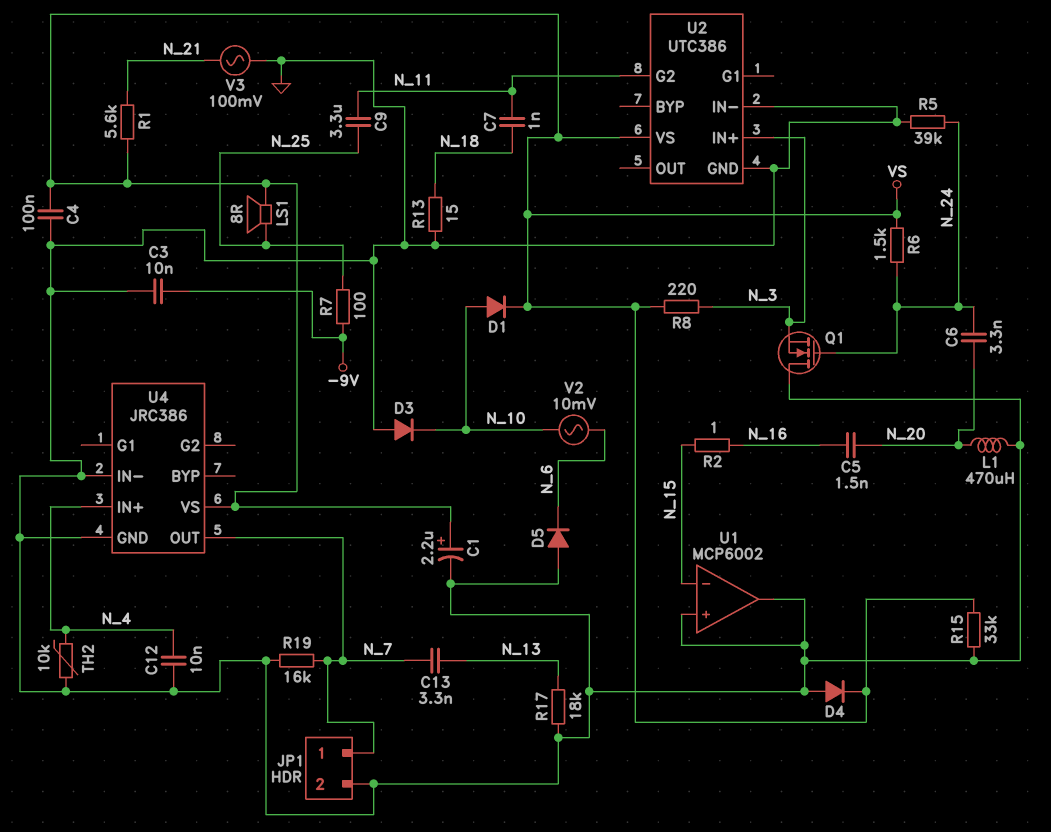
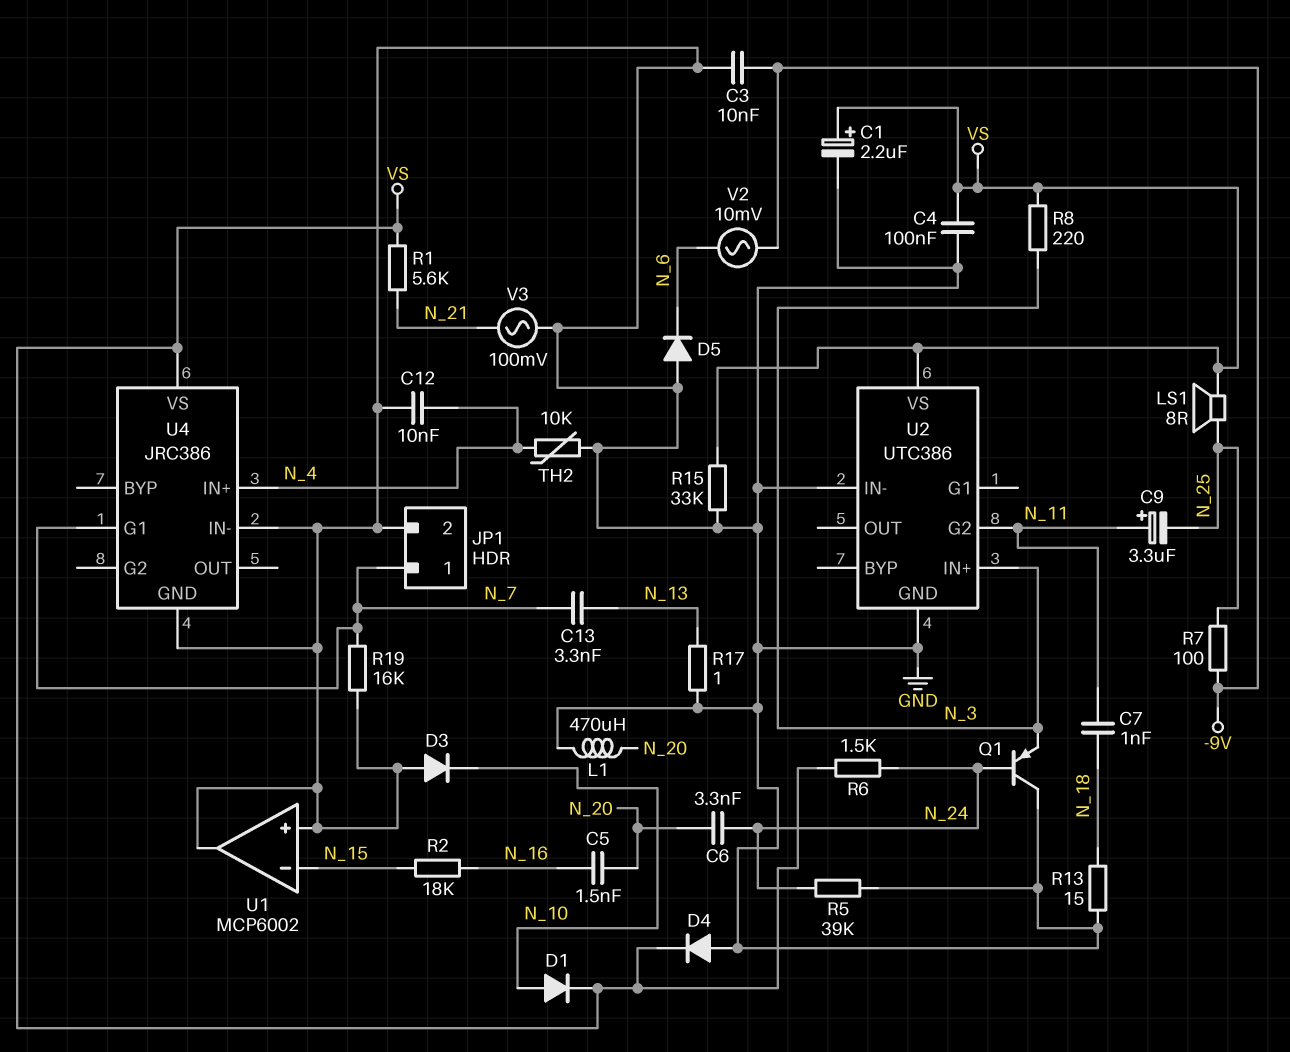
C9: 3.3uF (N_11, N_25) -> 3.3uF (plus N_11, minus N_25)
Q1: NMOS (G N_24, D GND, S N_3) -> PNP (B N_24, C GND, E N_3)
R2: 1 (N_15, N_16) -> 18k (N_15, N_16)
R17: 18k (GND, N_13) -> 1 (GND, N_13)
U4 pin G1: none -> N_7
U4 pin OUT: N_7 -> none
V2: AC 10mV (N_6, N_10) -> AC 10mV (-9V, N_6)

